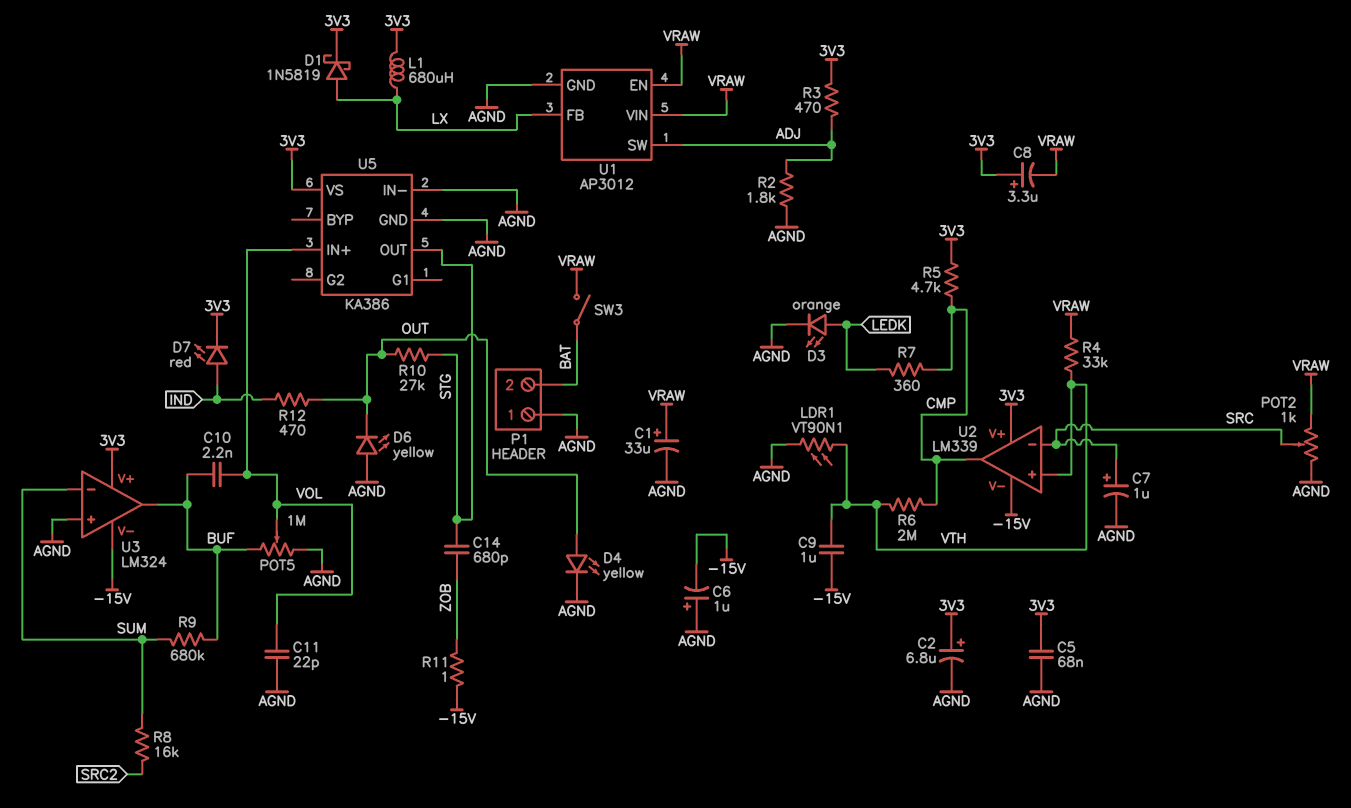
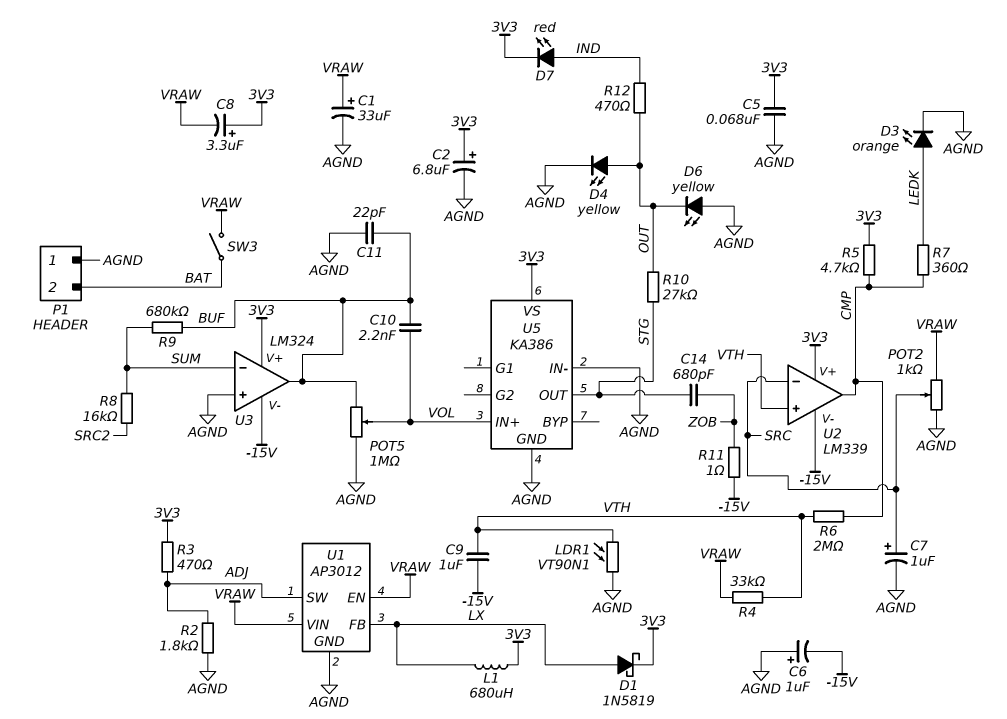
C11: 22pF (AGND, VOL) -> 22pF (AGND, BUF)

